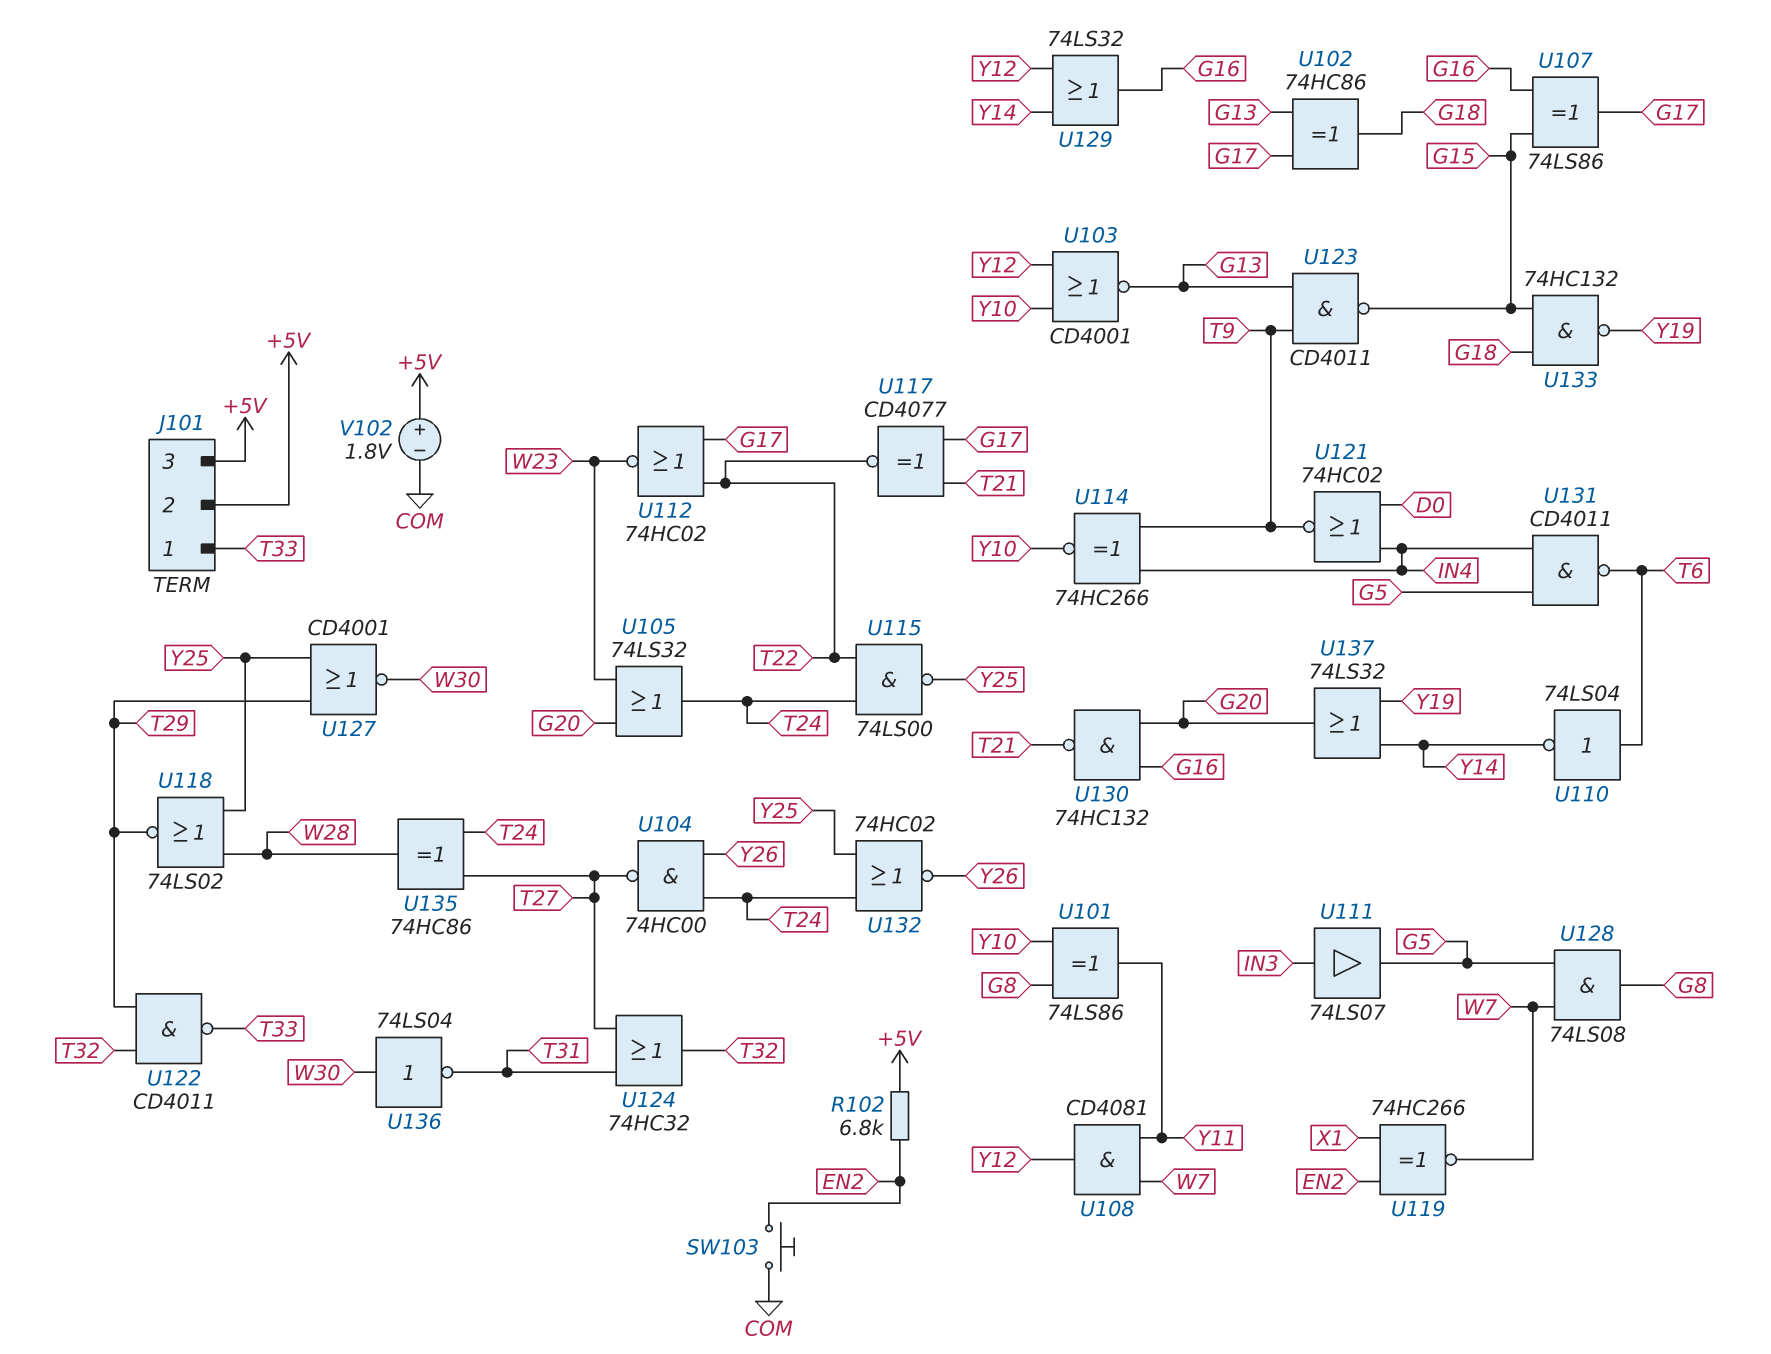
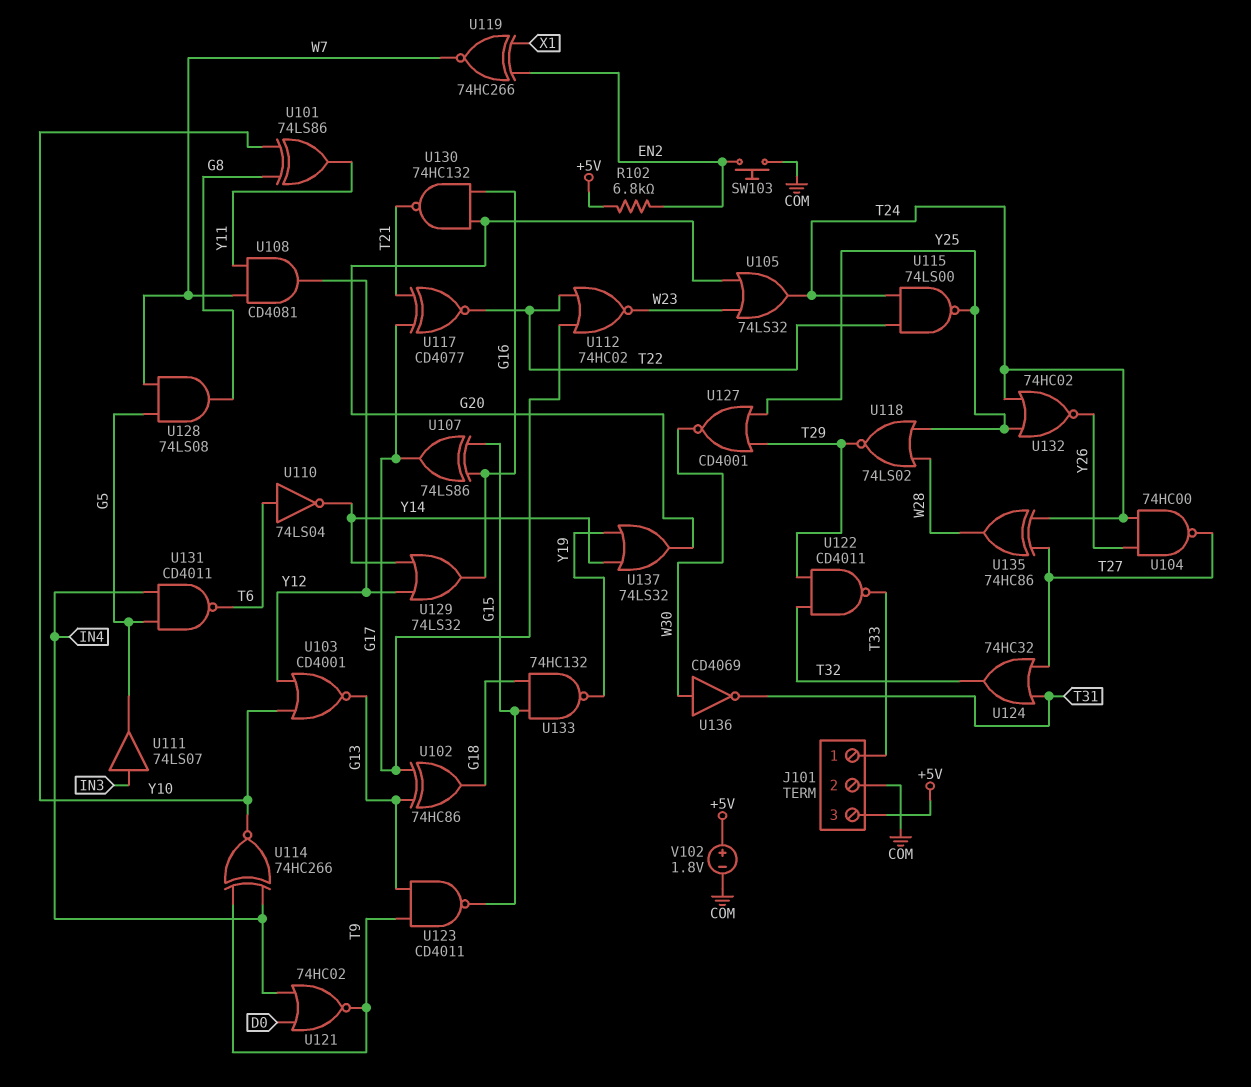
J101 pin 2: +5V -> COM
U136: NOT 74LS04 (in W30, out T31) -> NOT CD4069 (in W30, out T31)

